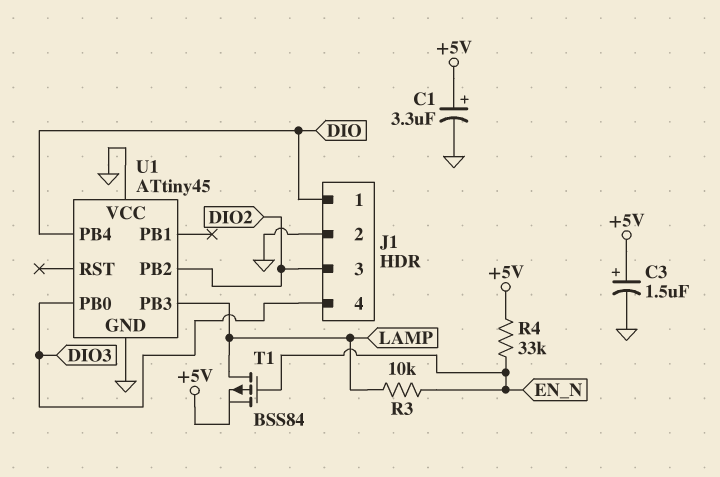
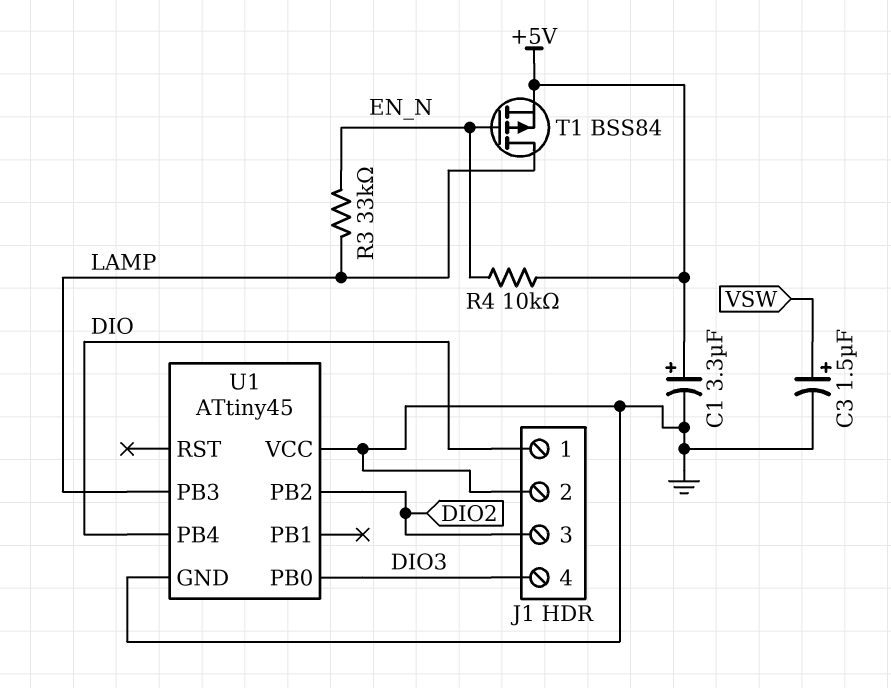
C3: 1.5uF (plus +5V, minus GND) -> 1.5uF (plus VSW, minus GND)
R3: 10k (EN_N, LAMP) -> 33k (EN_N, LAMP)
R4: 33k (+5V, EN_N) -> 10k (+5V, EN_N)

